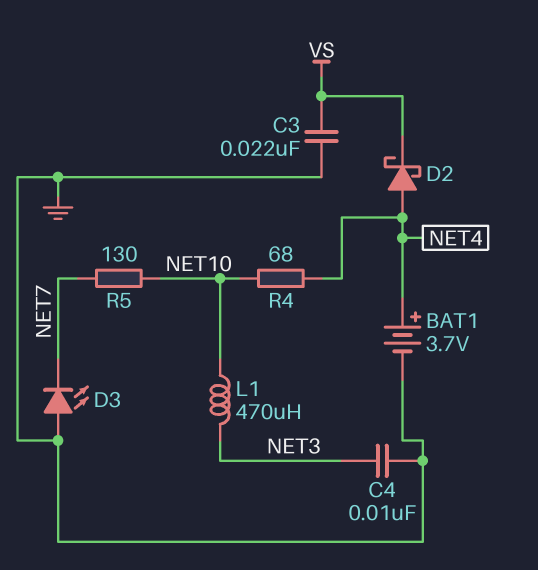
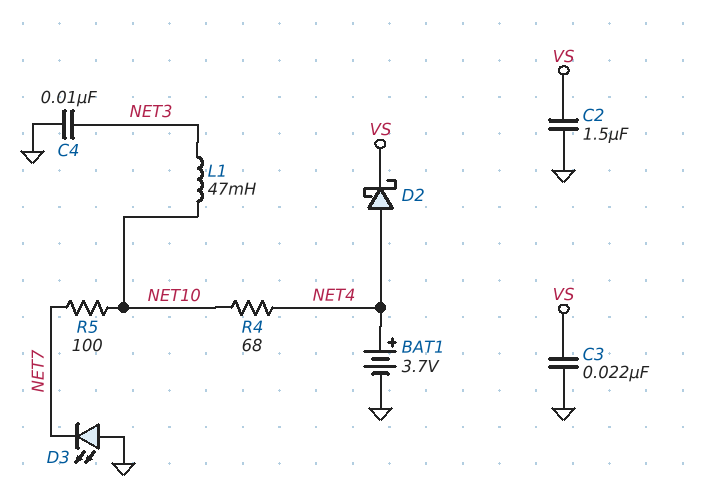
C2: none -> 1.5uF (GND, VS)
L1: 470uH (NET3, NET10) -> 47mH (NET3, NET10)
R5: 130 (NET7, NET10) -> 100 (NET7, NET10)

